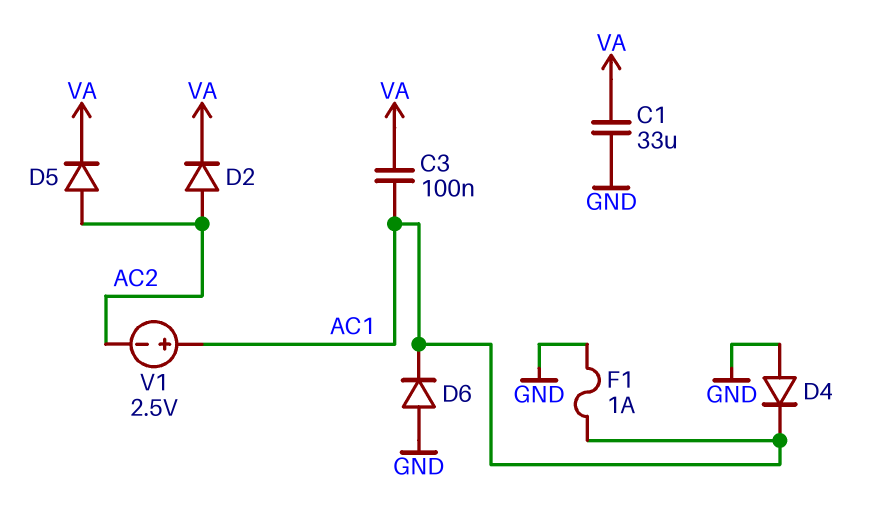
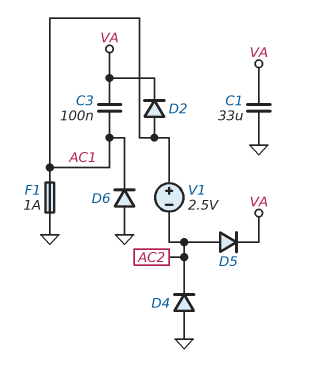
D2: diode (A AC2, K VA) -> diode (A AC1, K VA)
D4: diode (A GND, K AC1) -> diode (A GND, K AC2)

